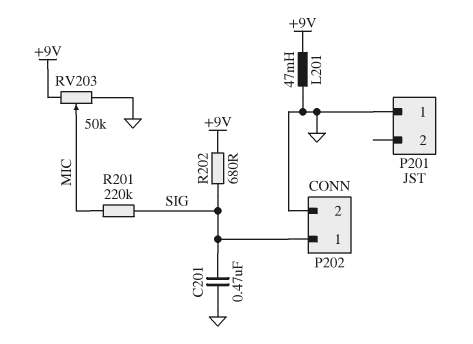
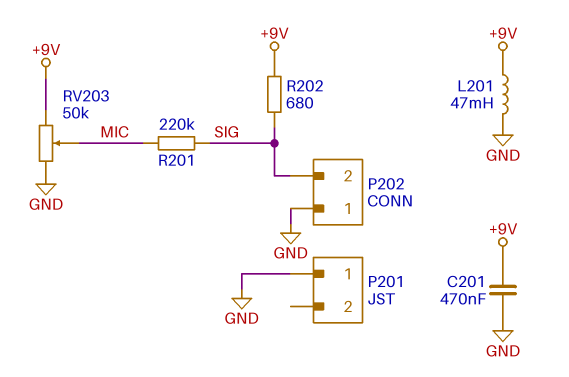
C201: 470nF (GND, SIG) -> 470nF (+9V, GND)
P202 pin 1: SIG -> GND
P202 pin 2: GND -> SIG

